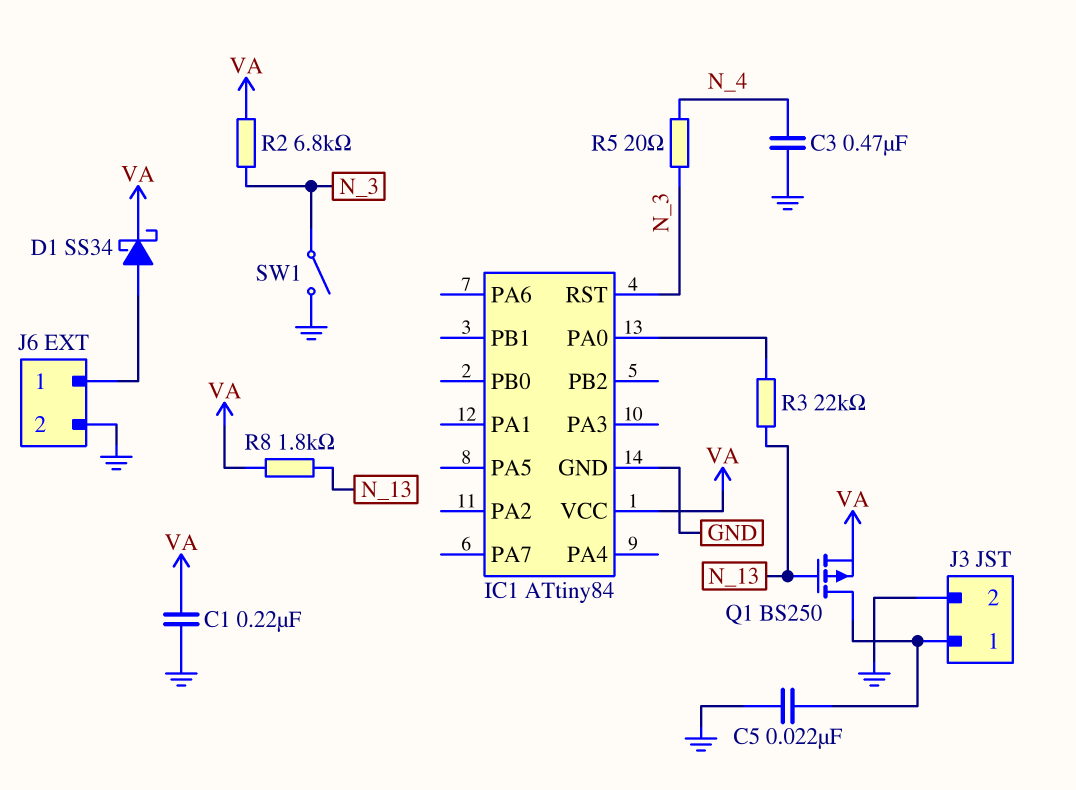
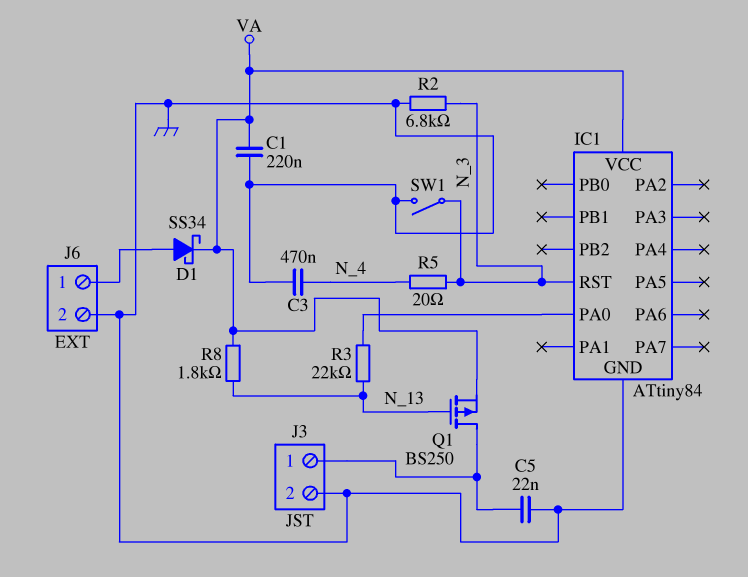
R2: 6.8k (N_3, VA) -> 6.8k (GND, N_3)

